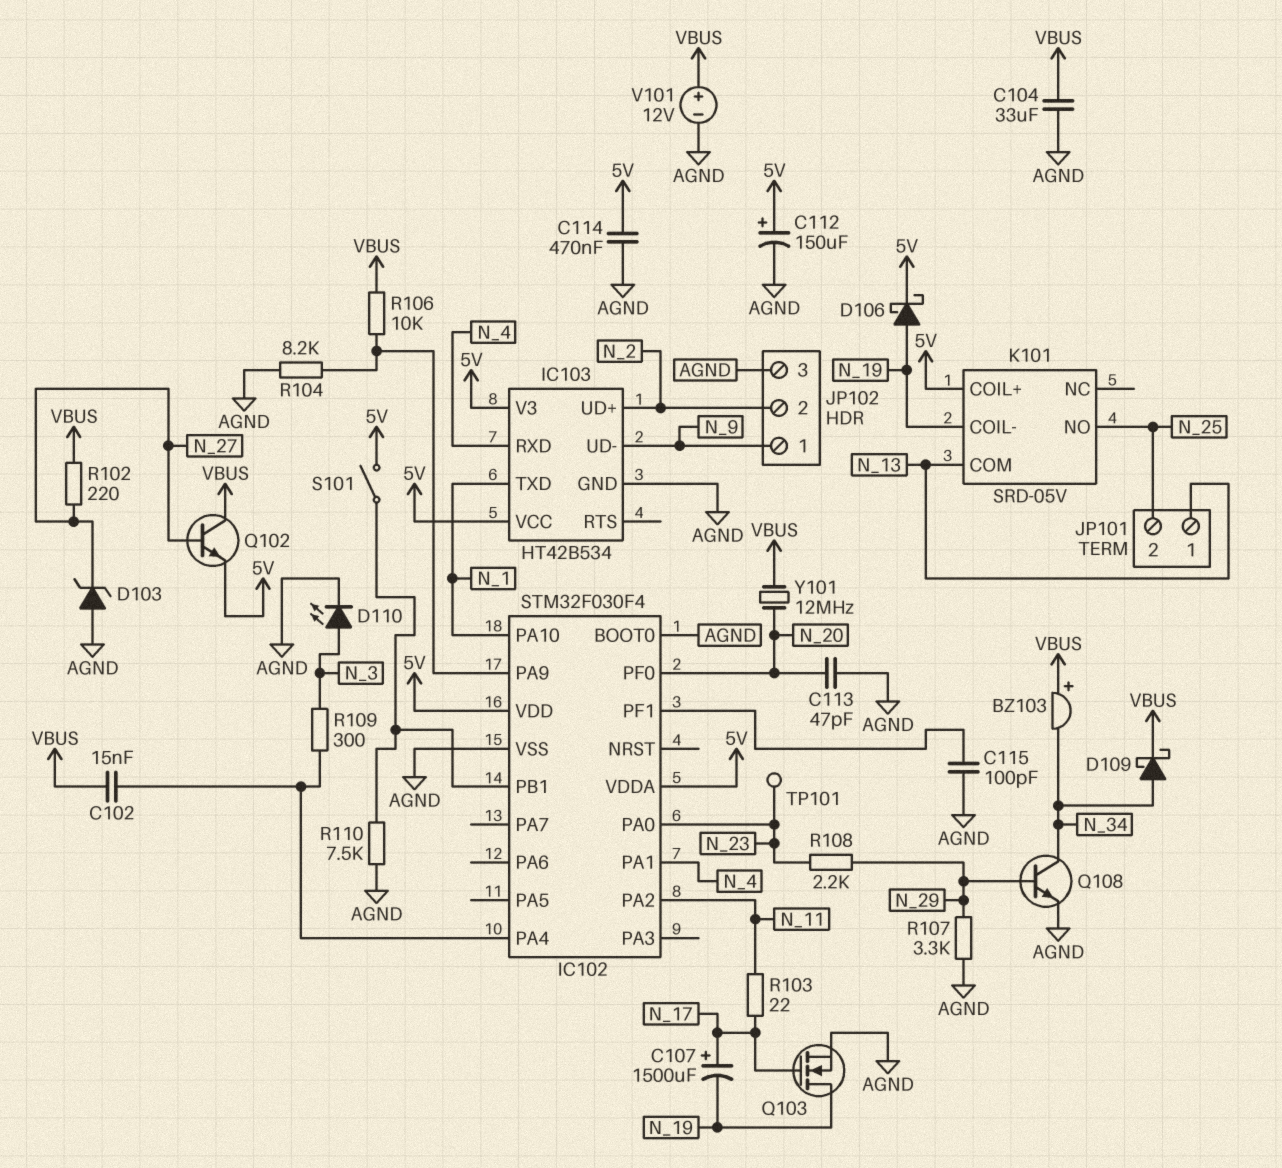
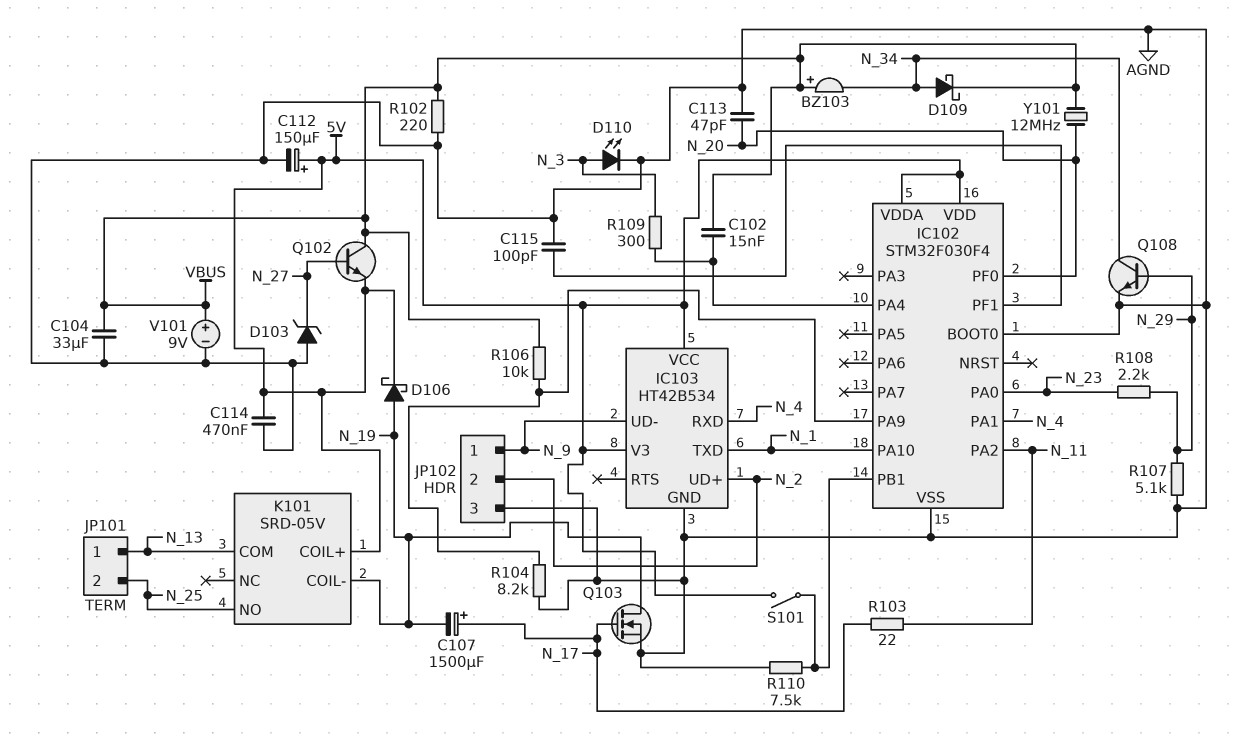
R102: 220 (N_27, VBUS) -> 220 (AGND, VBUS)
R107: 3.3k (AGND, N_29) -> 5.1k (AGND, N_29)
TP101: test point (N_23) -> none
V101: 12V (plus VBUS, minus AGND) -> 9V (plus VBUS, minus AGND)

